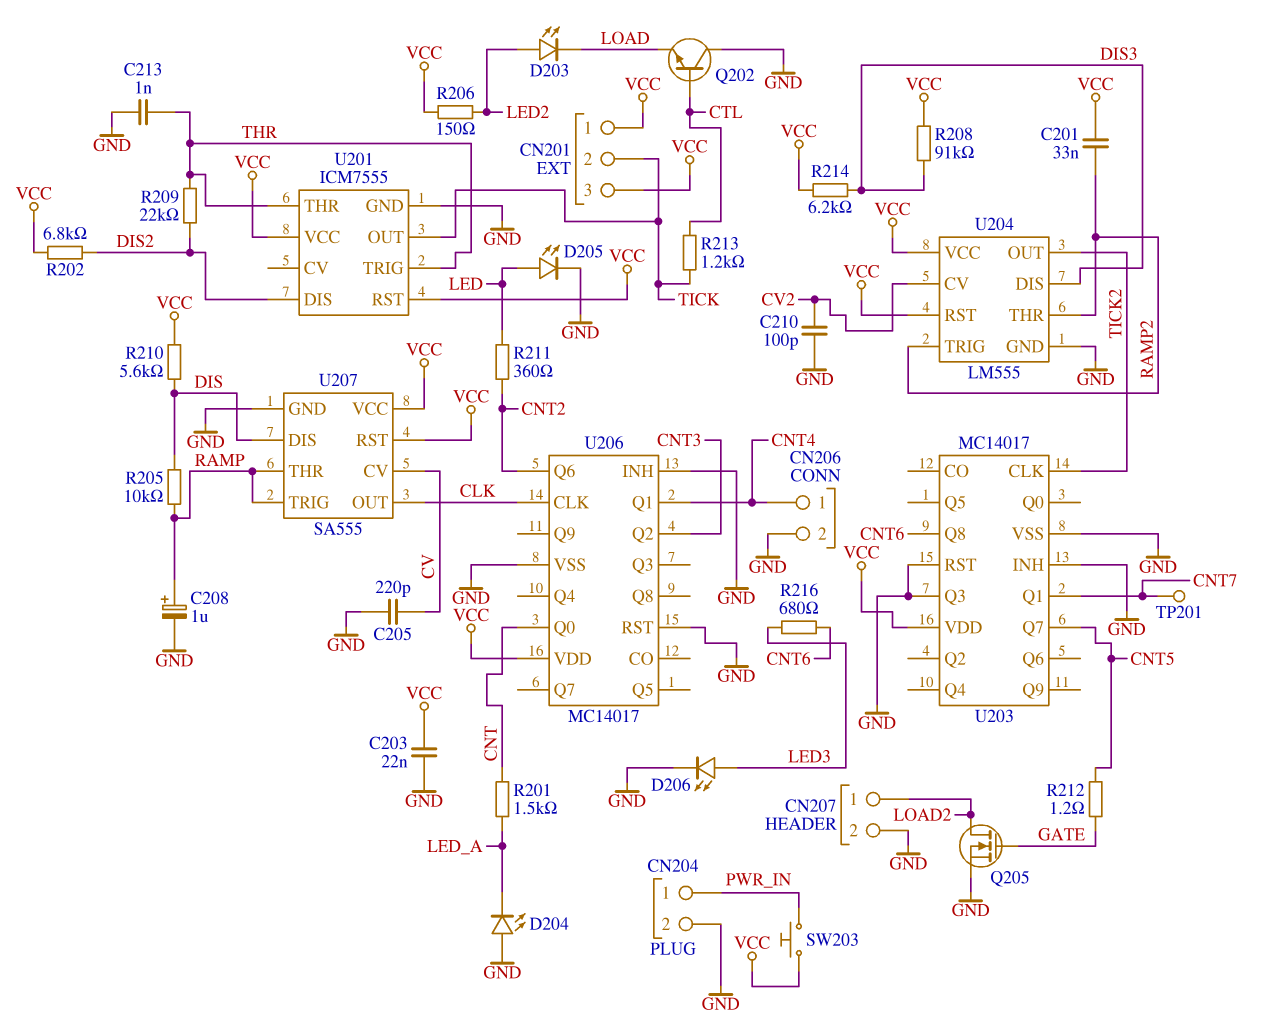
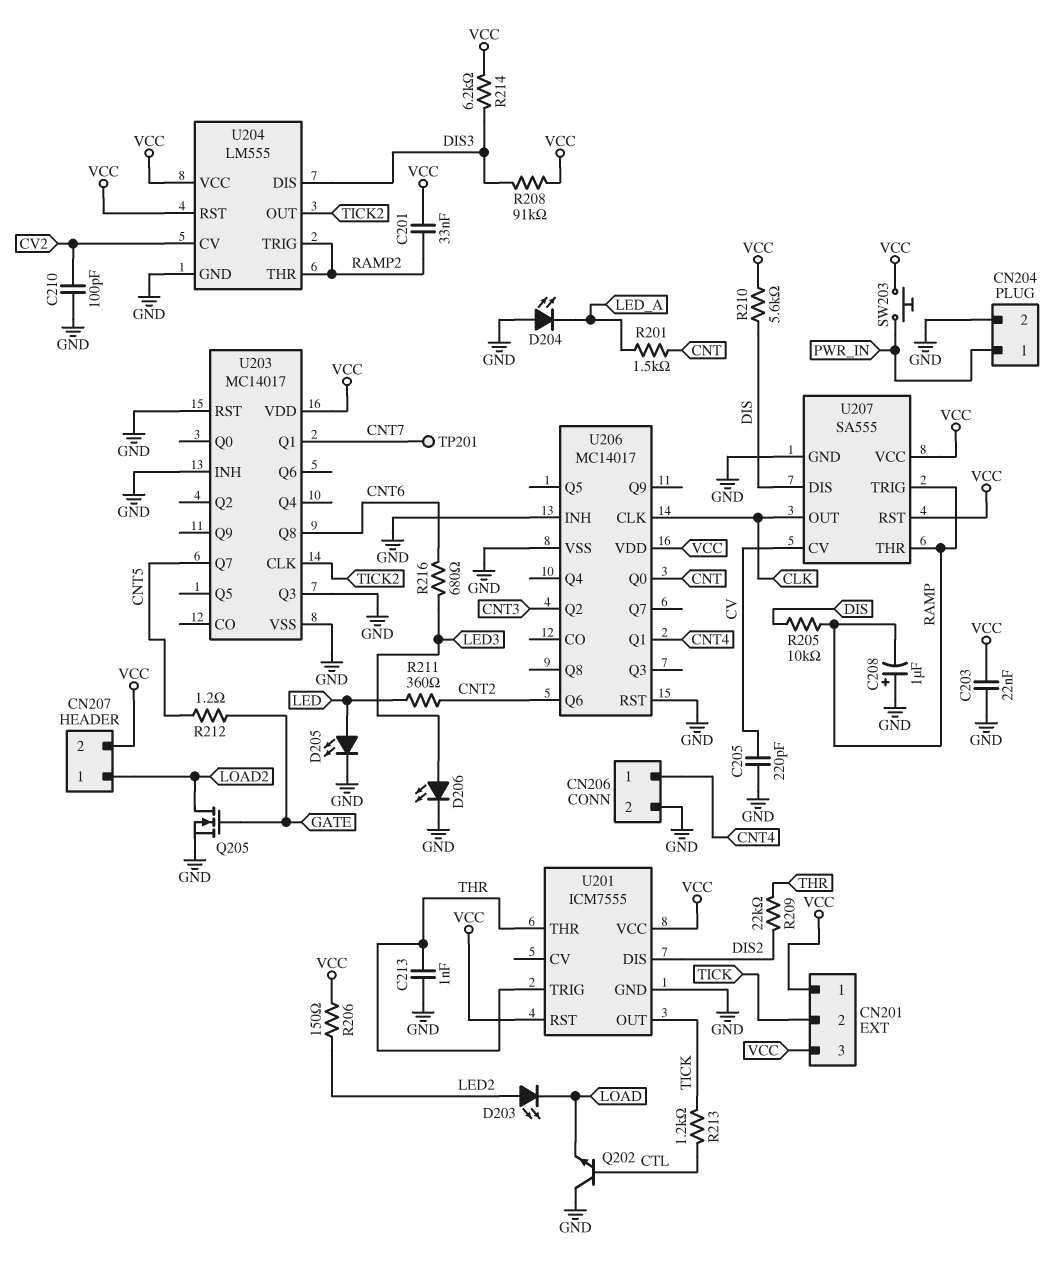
C208: 1uF (plus RAMP, minus GND) -> 1uF (plus GND, minus RAMP)
CN207 pin 2: GND -> VCC
R202: 6.8k (DIS2, VCC) -> none

